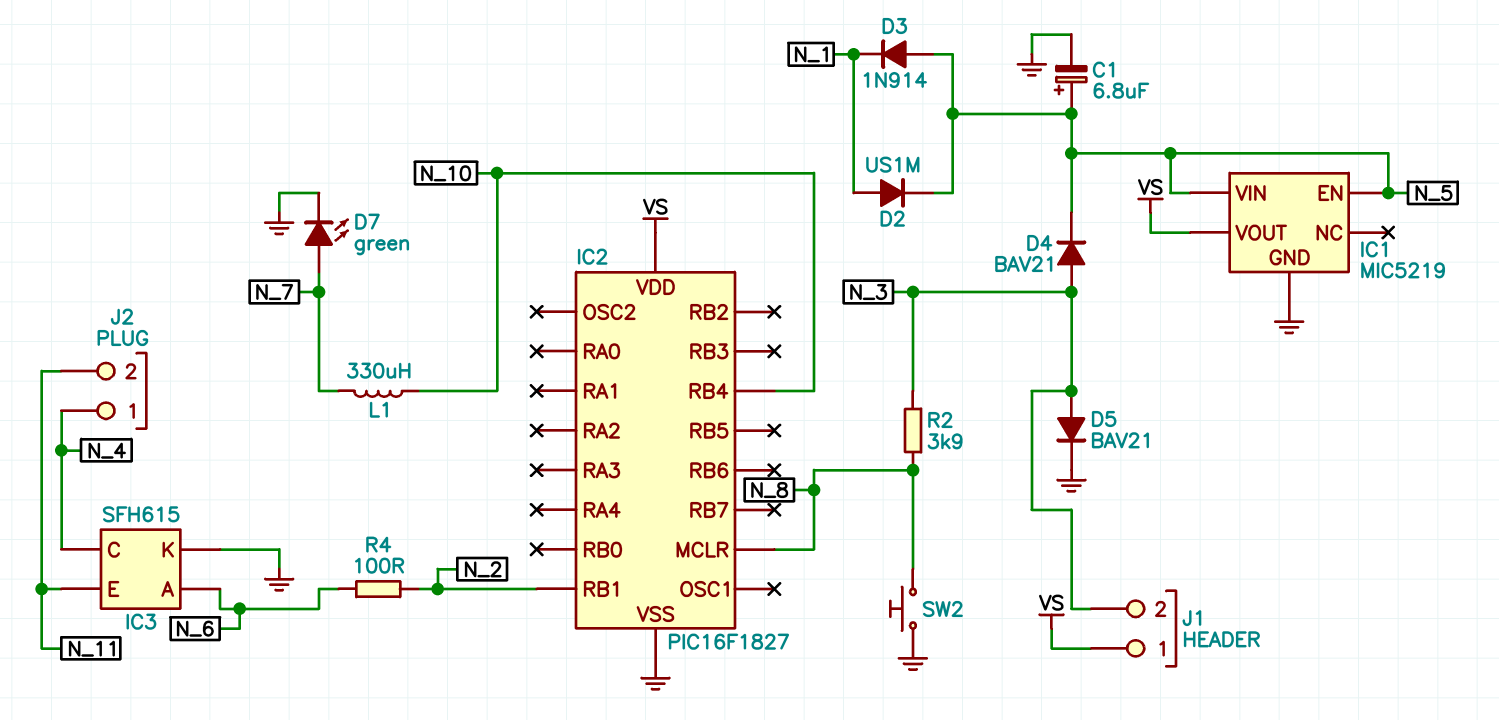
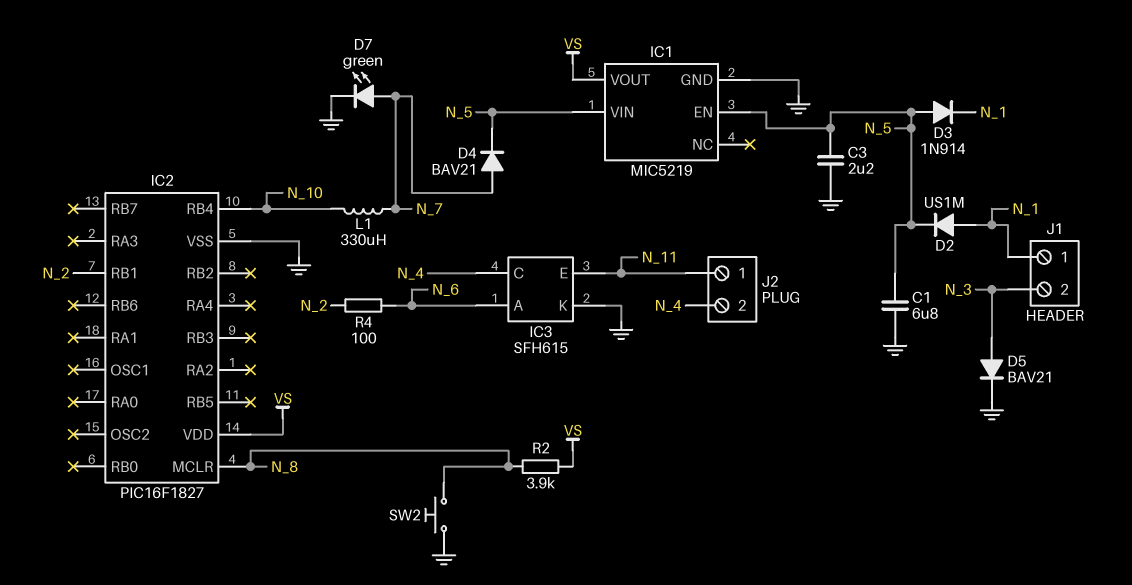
C1: 6.8uF (plus N_5, minus GND) -> 6.8uF (GND, N_5)
C3: none -> 2.2uF (GND, N_5)
D4: diode BAV21 (A N_3, K N_5) -> diode BAV21 (A N_7, K N_5)
J1 pin 1: VS -> N_1
J2 pin 1: N_4 -> N_11
J2 pin 2: N_11 -> N_4
R2: 3.9k (N_3, N_8) -> 3.9k (N_8, VS)

